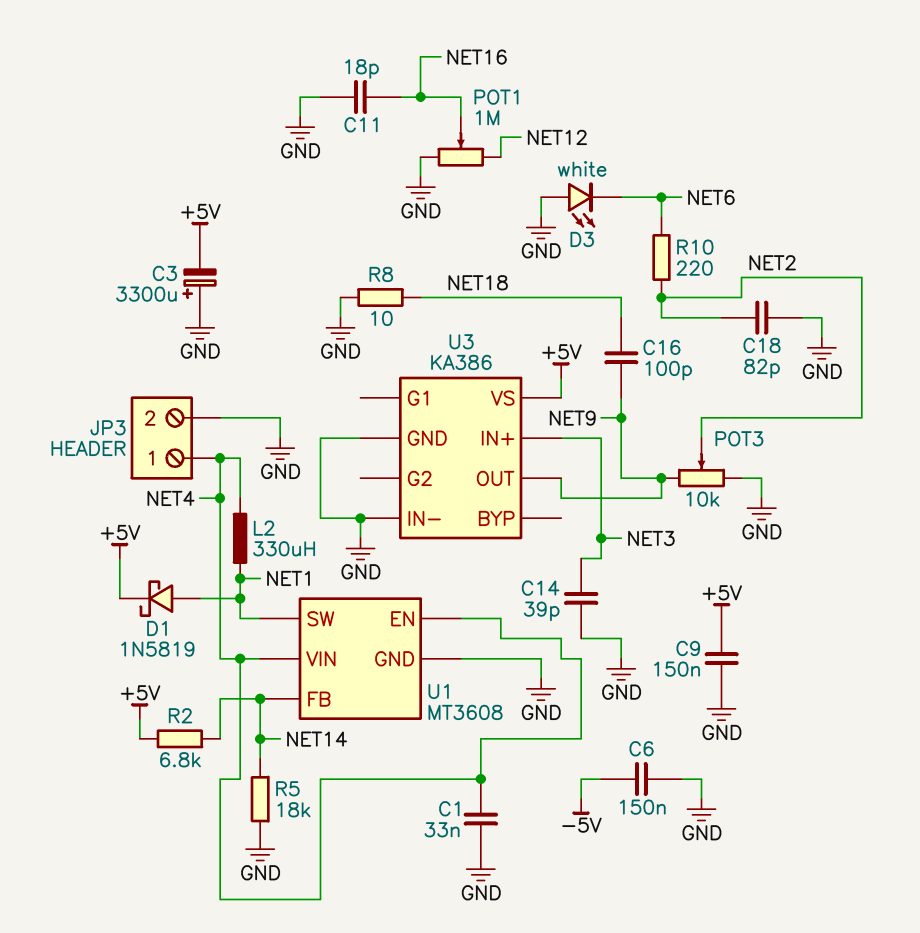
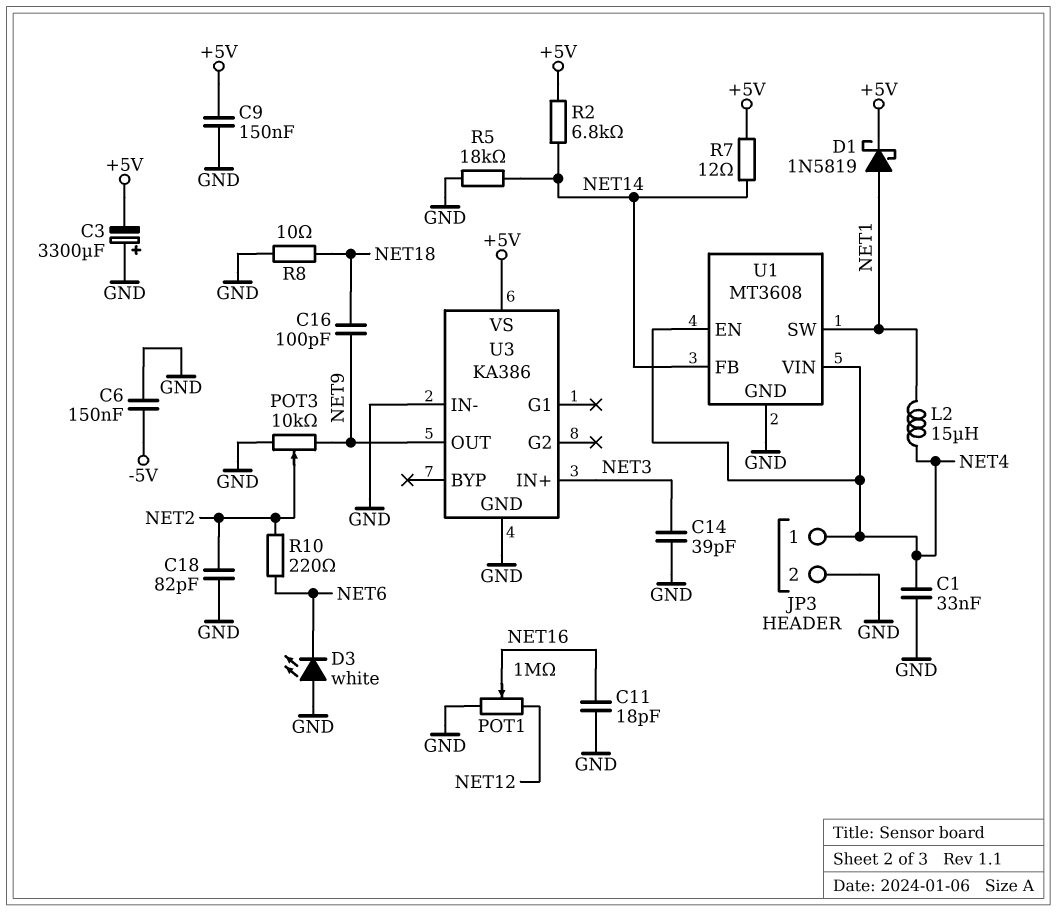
L2: 330uH (NET1, NET4) -> 15uH (NET1, NET4)
R7: none -> 12 (+5V, NET14)

